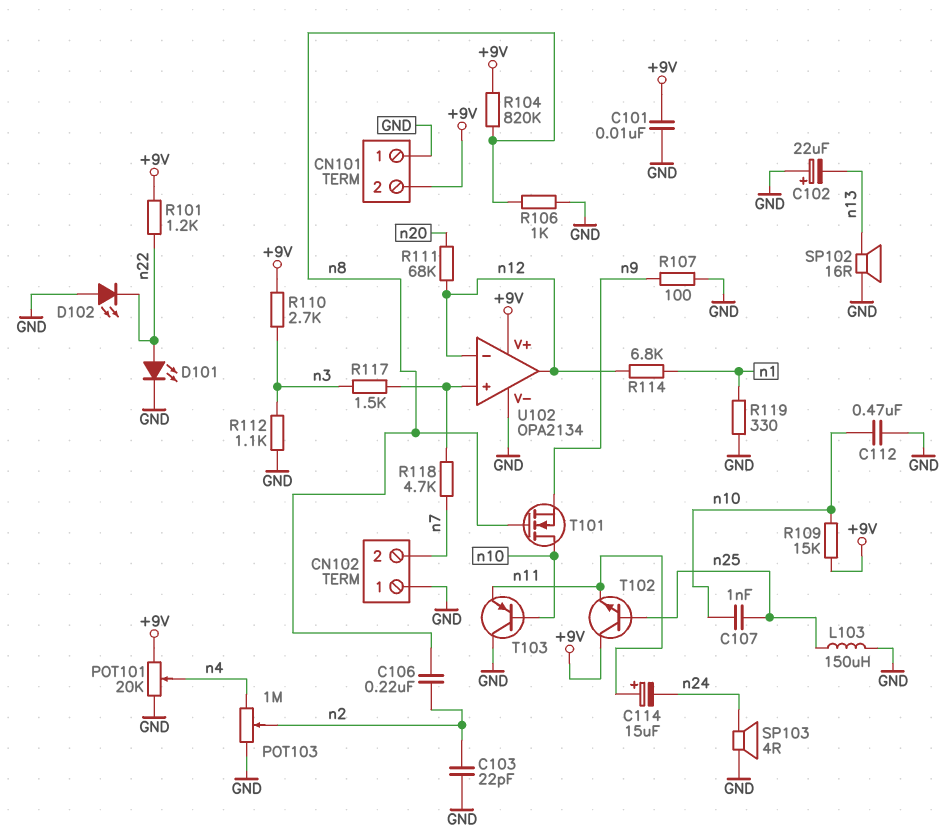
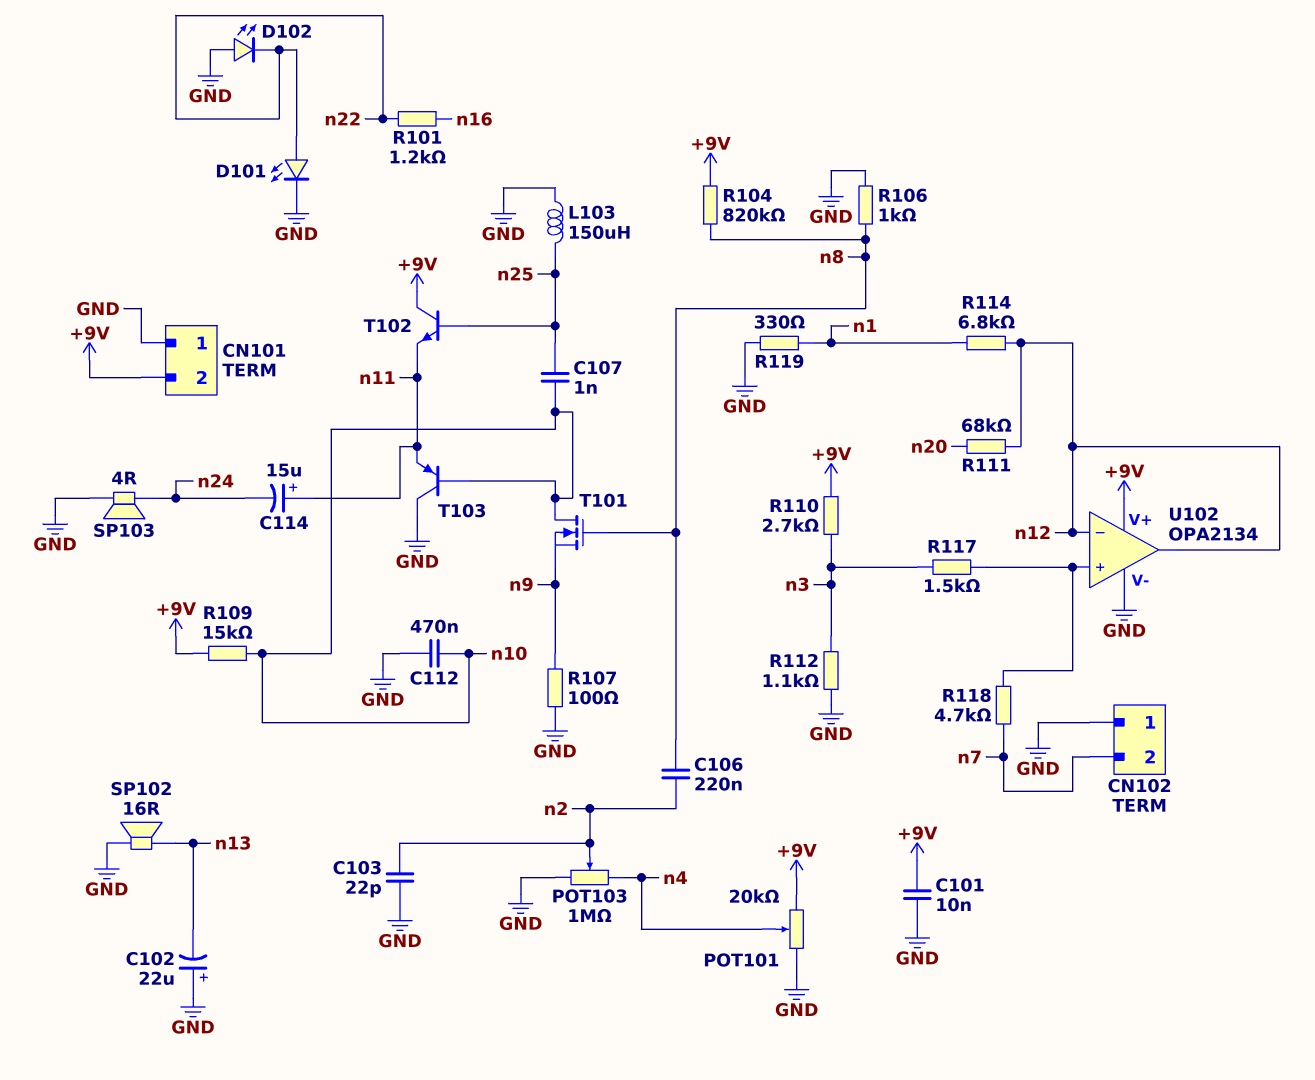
R101: 1.2k (+9V, n22) -> 1.2k (n16, n22)

